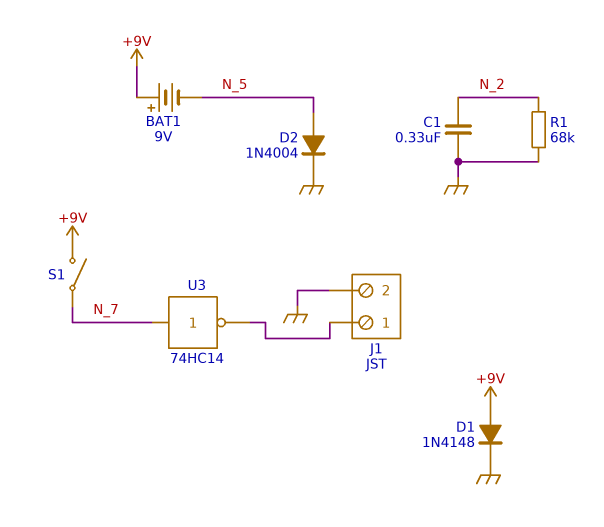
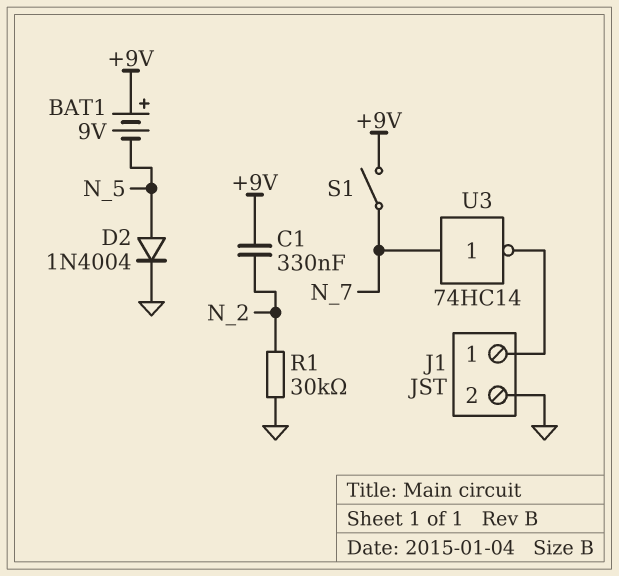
C1: 330nF (GND, N_2) -> 330nF (+9V, N_2)
D1: diode 1N4148 (A +9V, K GND) -> none
R1: 68k (GND, N_2) -> 30k (GND, N_2)

